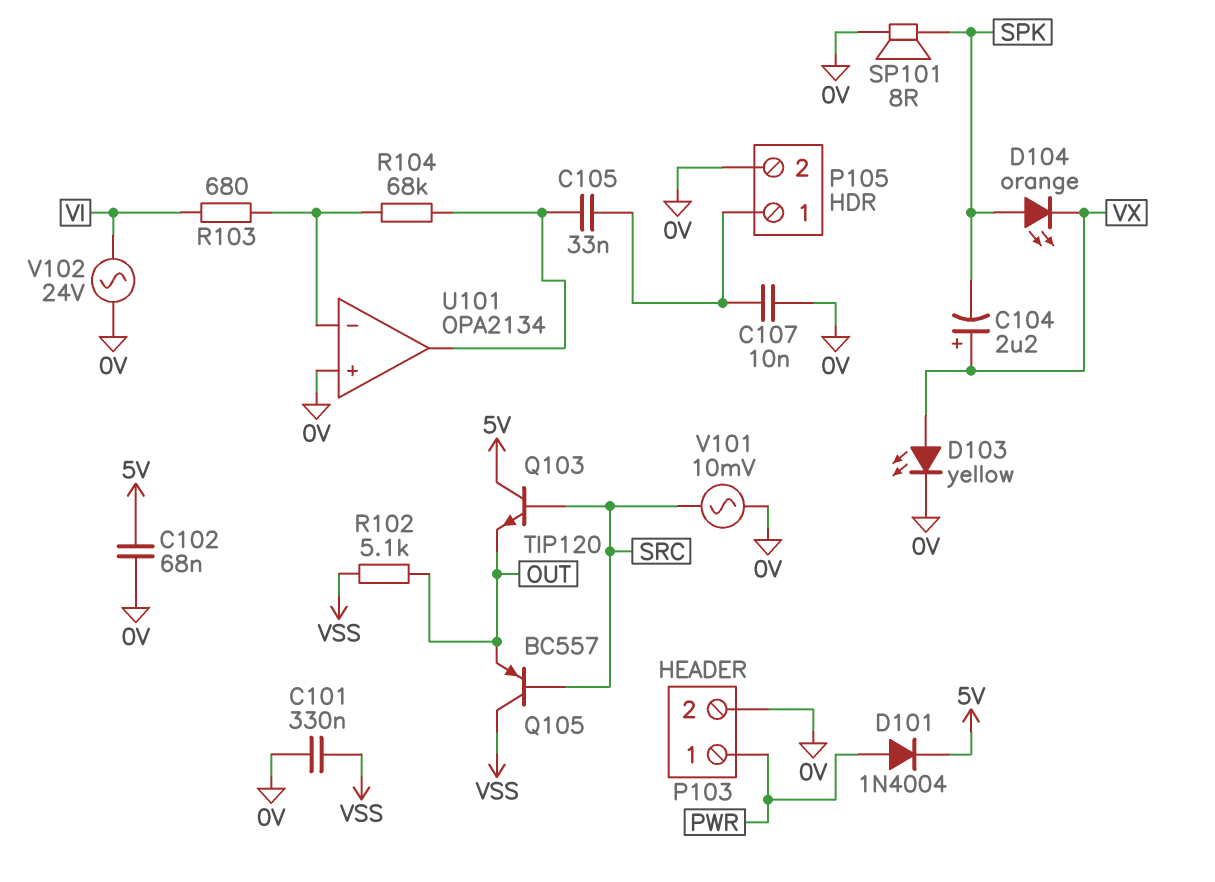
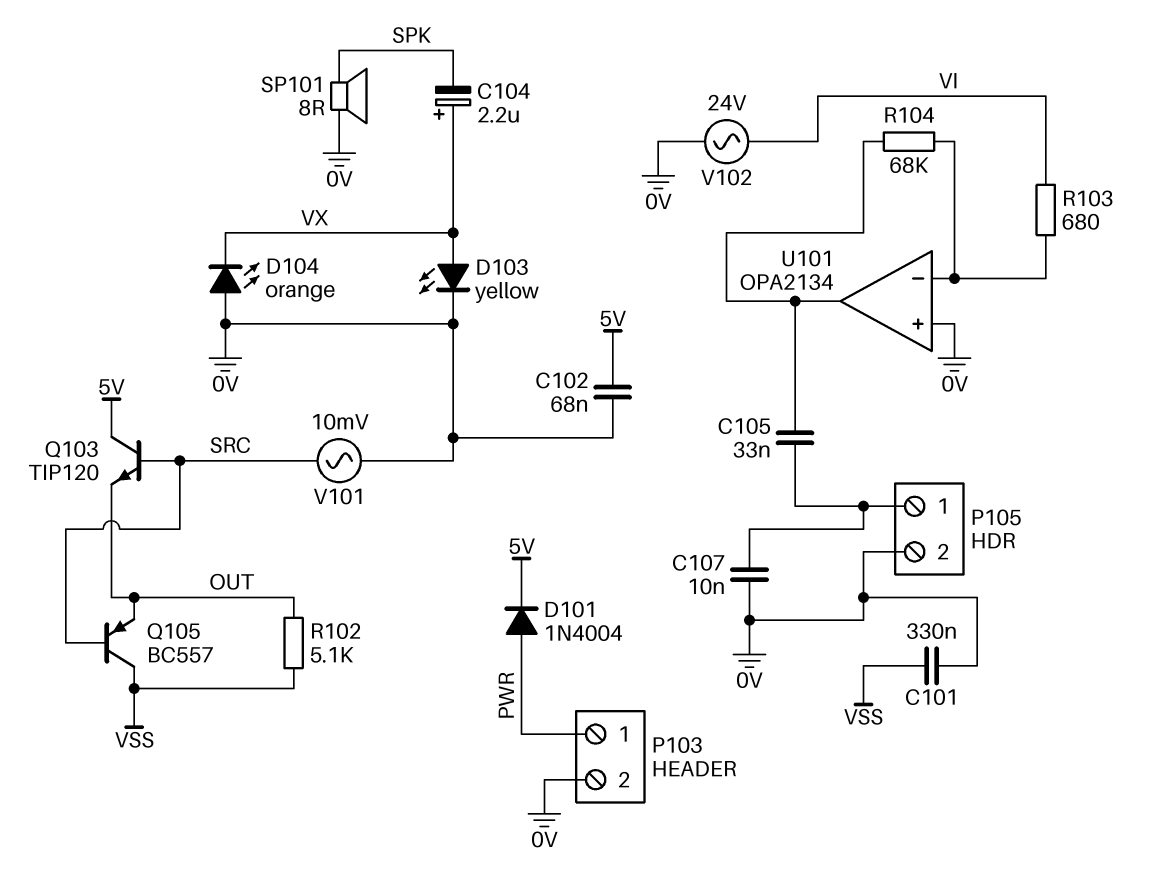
D104: LED orange (A SPK, K VX) -> LED orange (A 0V, K VX)

